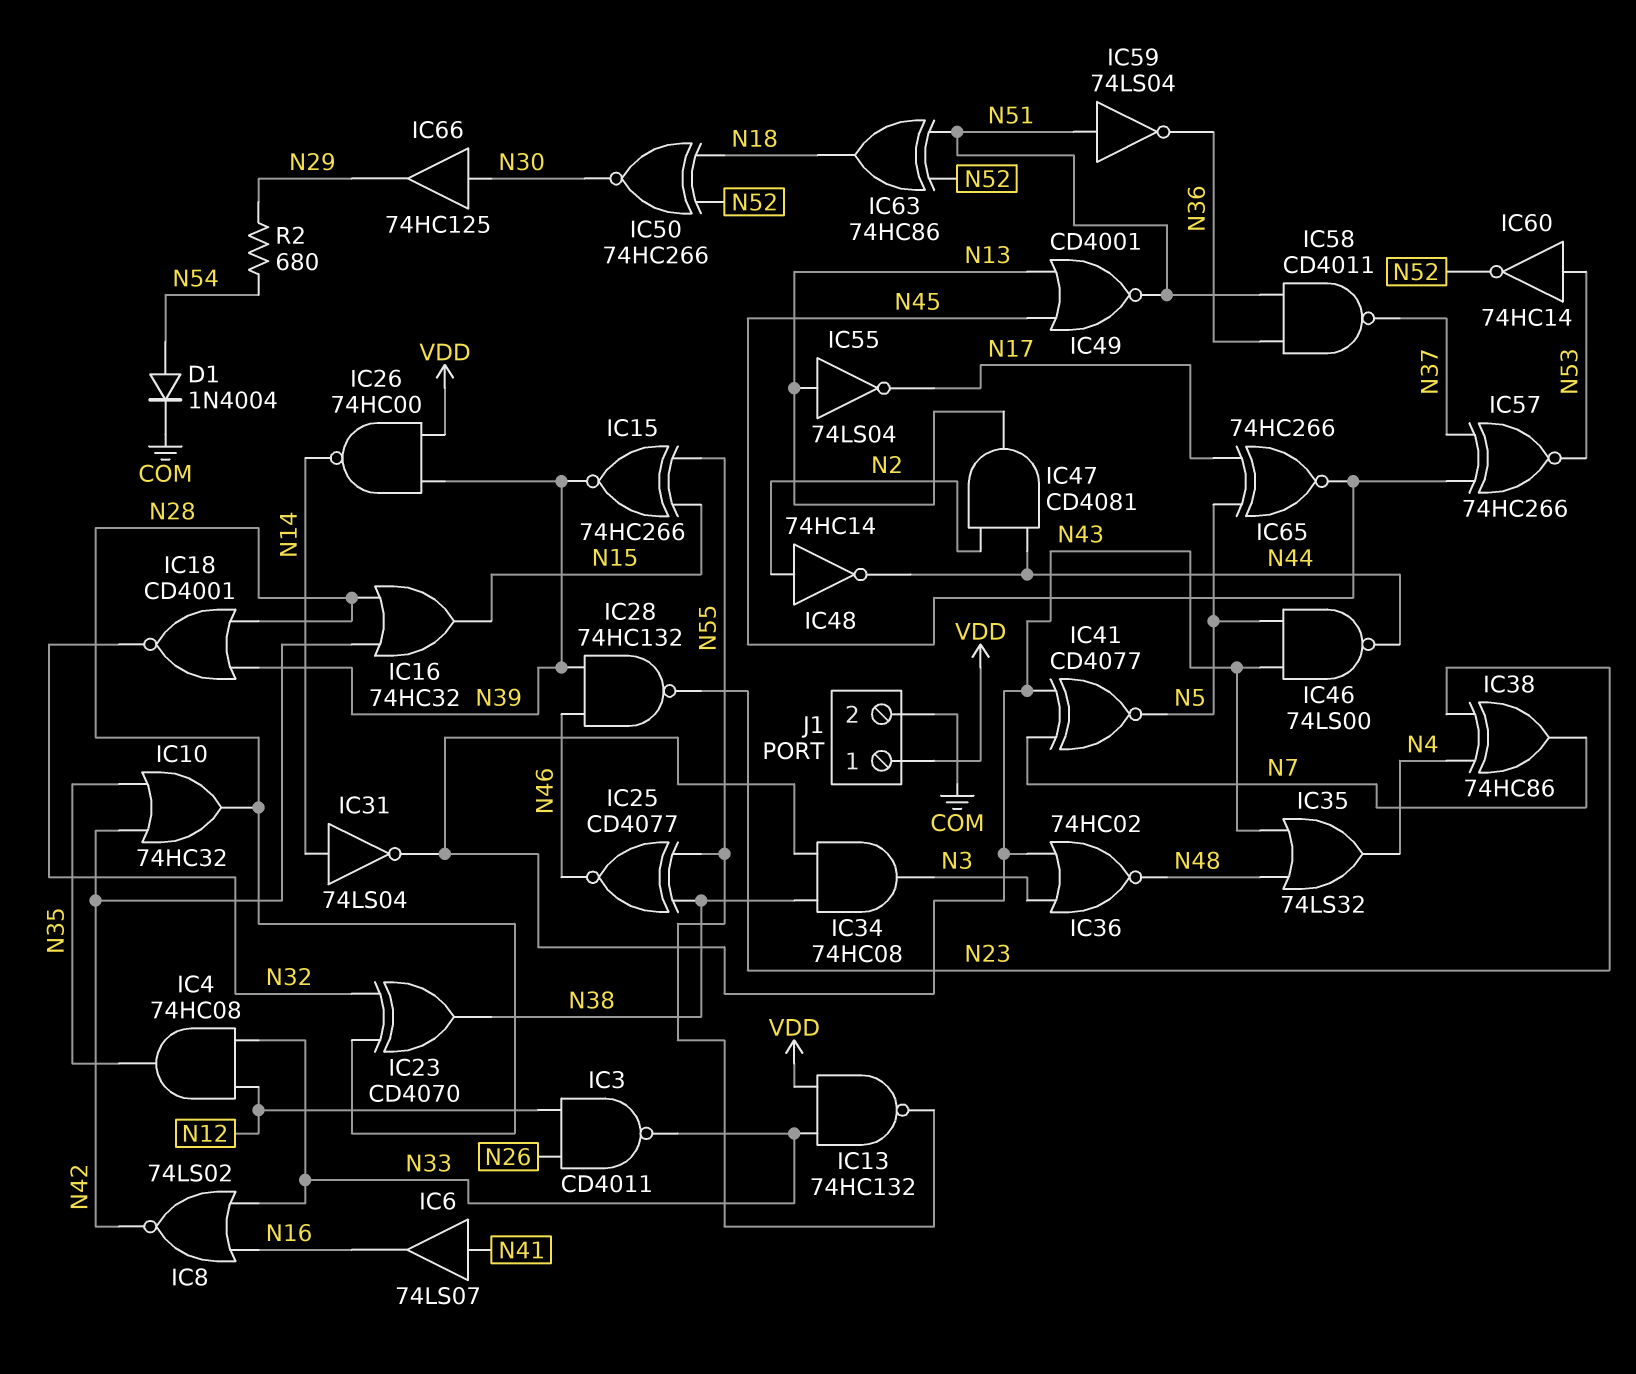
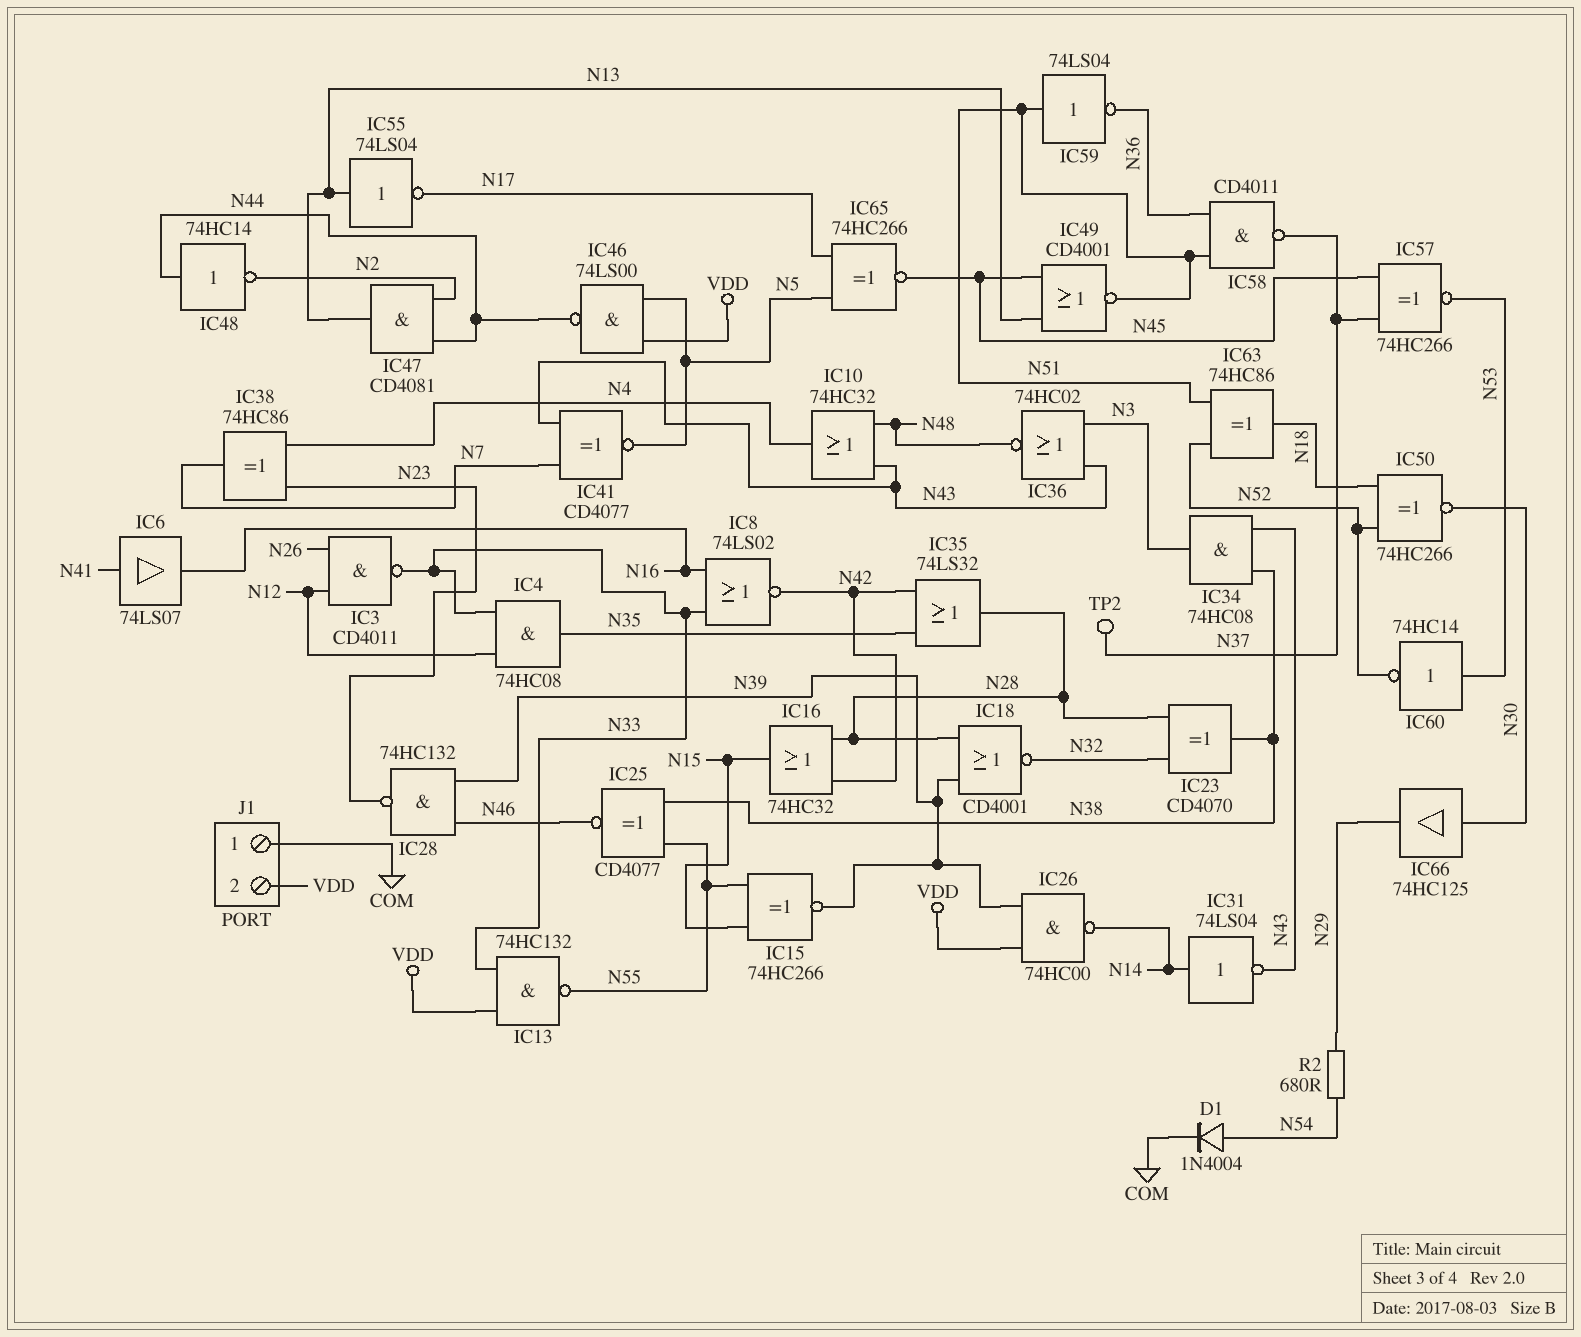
IC10: OR 74HC32 (in N35, in N42, out N28) -> OR 74HC32 (in N43, in N48, out N4)
IC35: OR 74LS32 (in N43, in N48, out N4) -> OR 74LS32 (in N35, in N42, out N28)
IC46: NAND 74LS00 (in N5, in N43, out N44) -> NAND 74LS00 (in N5, in VDD, out N44)
IC48: NOT 74HC14 (in N2, out N44) -> NOT 74HC14 (in N44, out N2)
J1 pin 1: VDD -> COM
J1 pin 2: COM -> VDD
TP2: none -> test point (N37)

